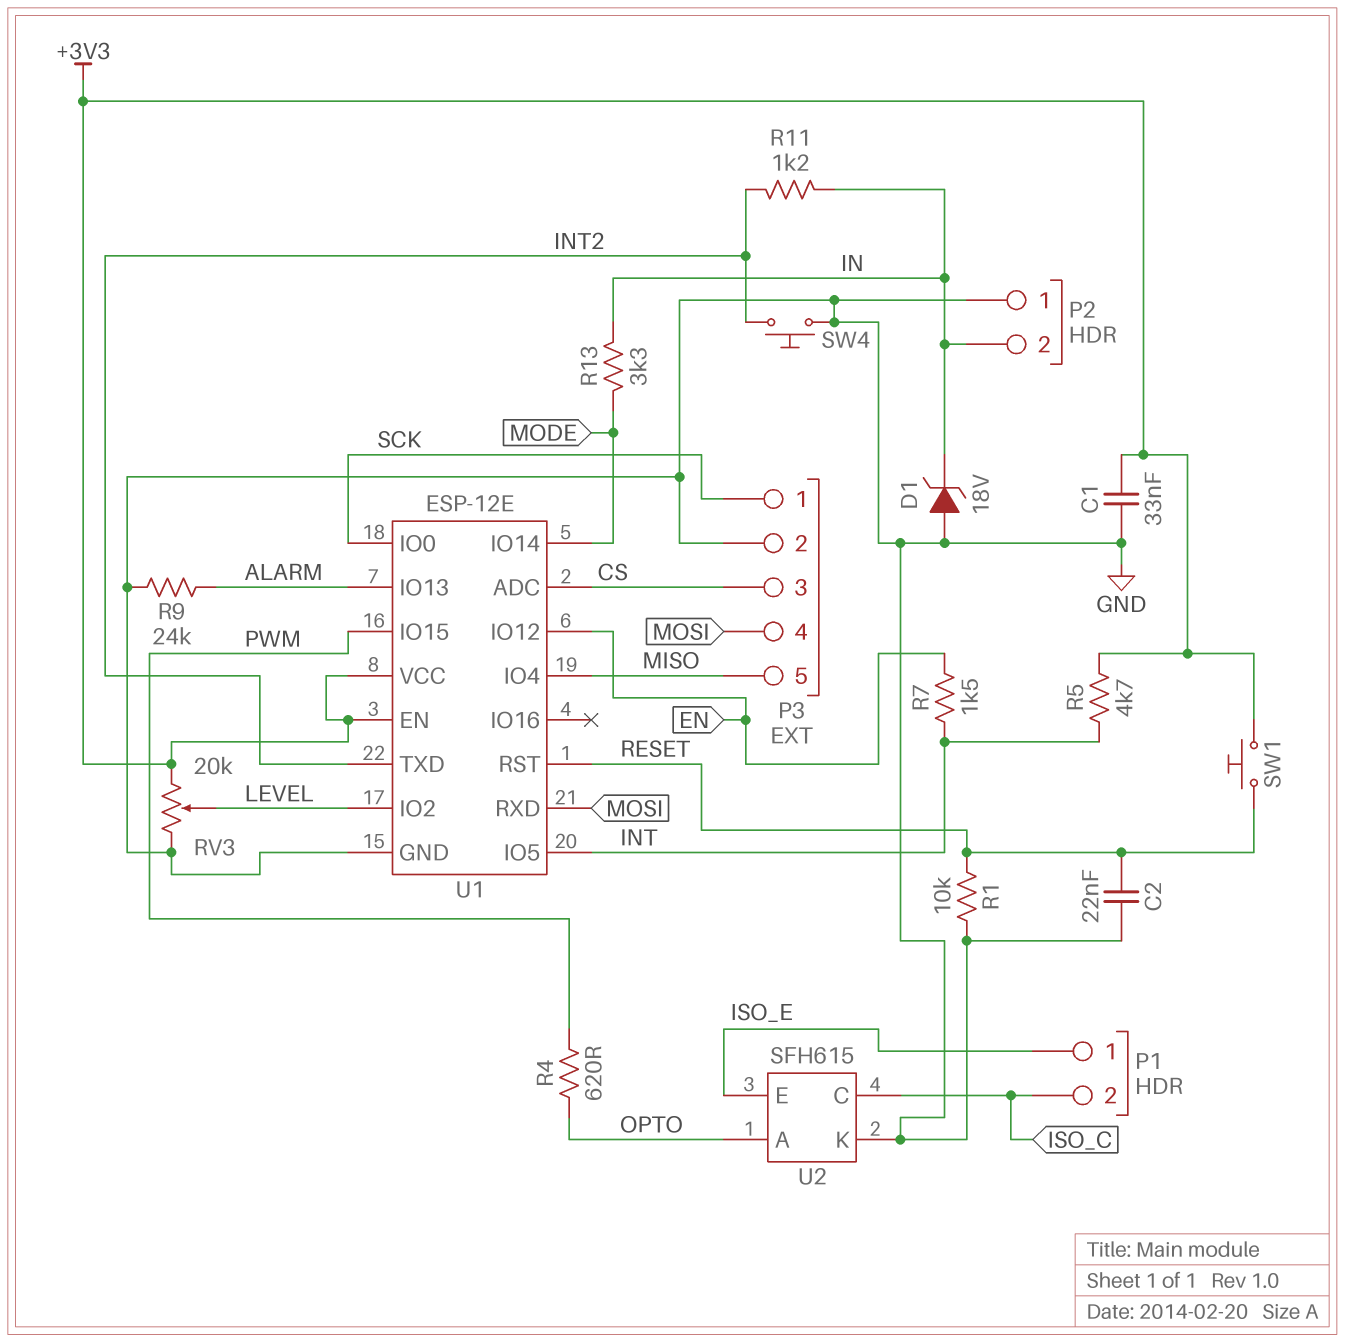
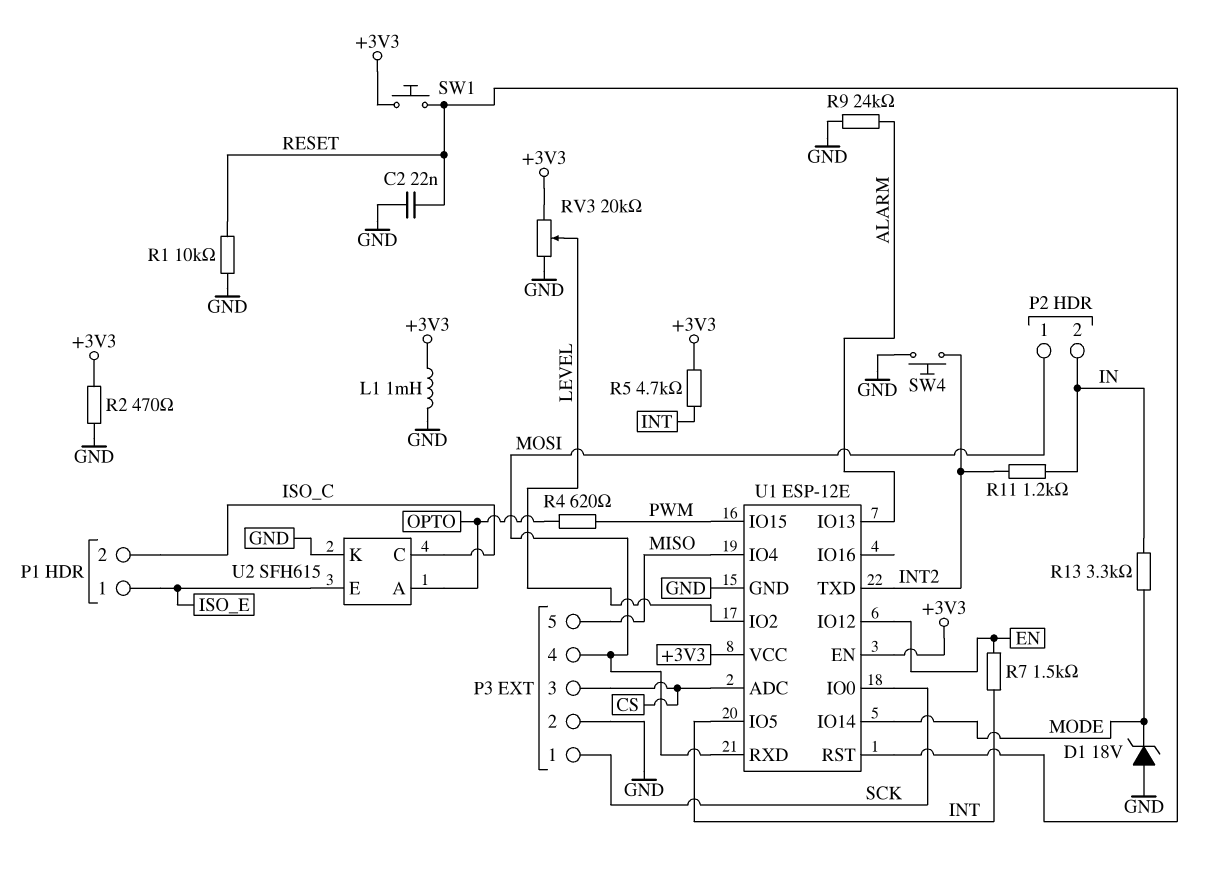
C1: 33nF (+3V3, GND) -> none
D1: zener 18V (A GND, K IN) -> zener 18V (A GND, K MODE)
L1: none -> 1mH (+3V3, GND)
P2 pin 1: GND -> MOSI
R2: none -> 470 (+3V3, GND)

